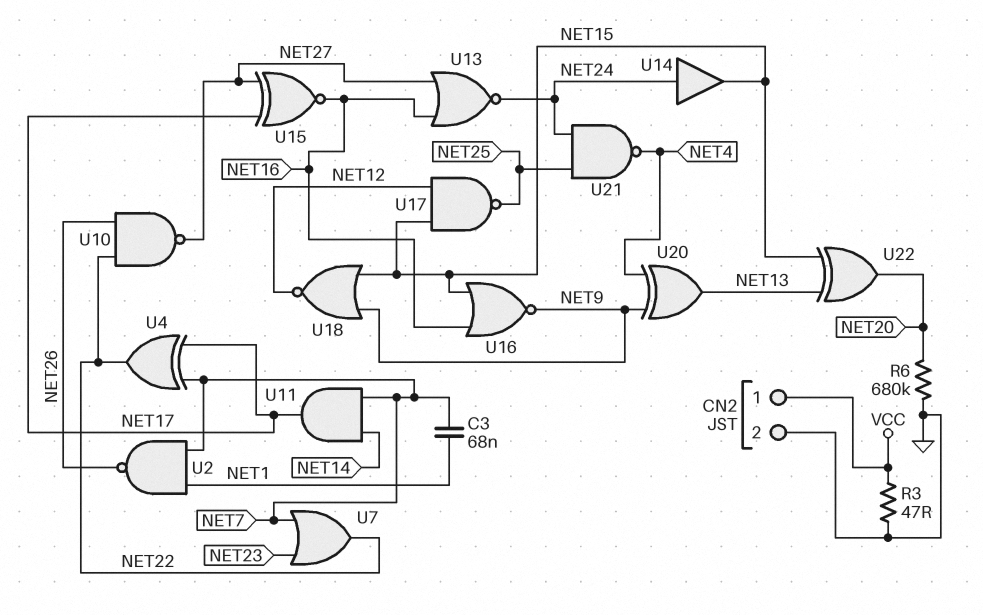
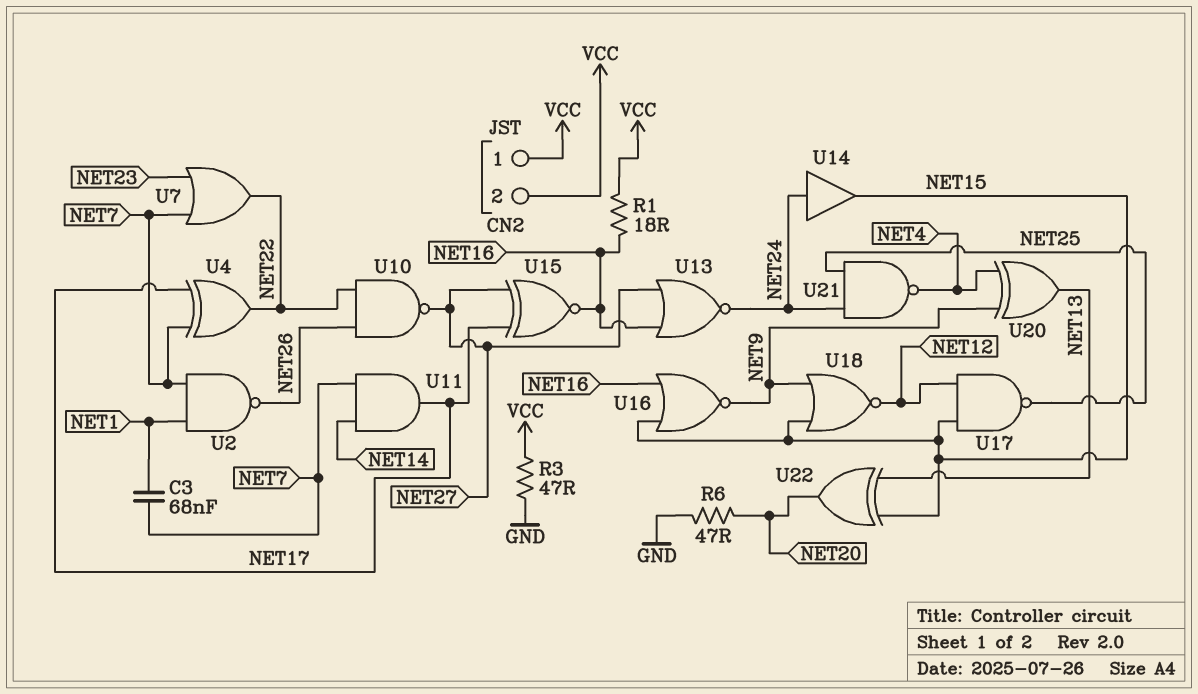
CN2 pin 2: GND -> VCC
R1: none -> 18 (NET16, VCC)
R6: 680k (GND, NET20) -> 47 (GND, NET20)

